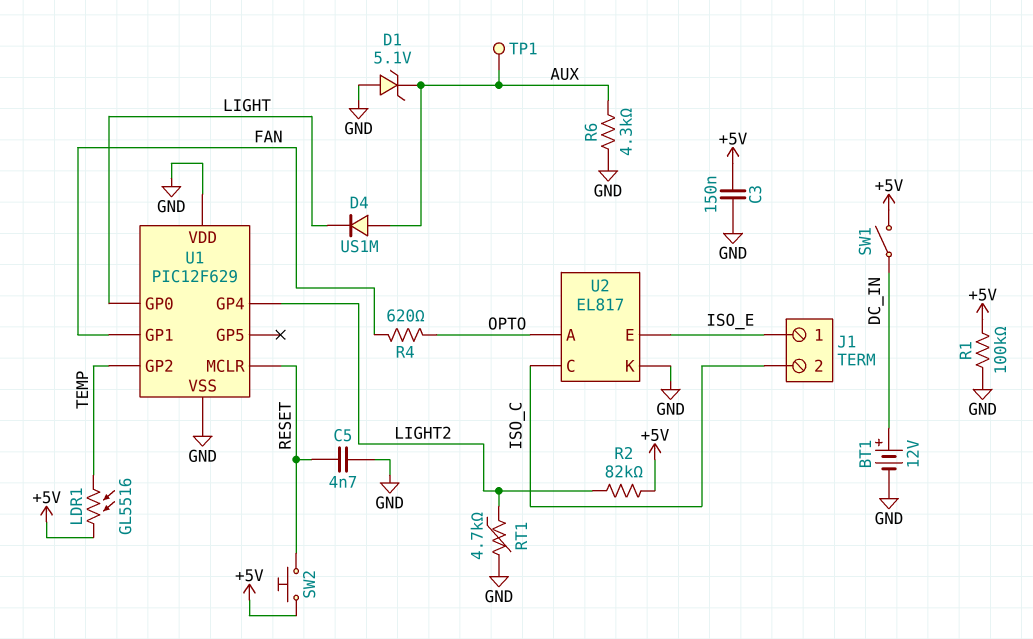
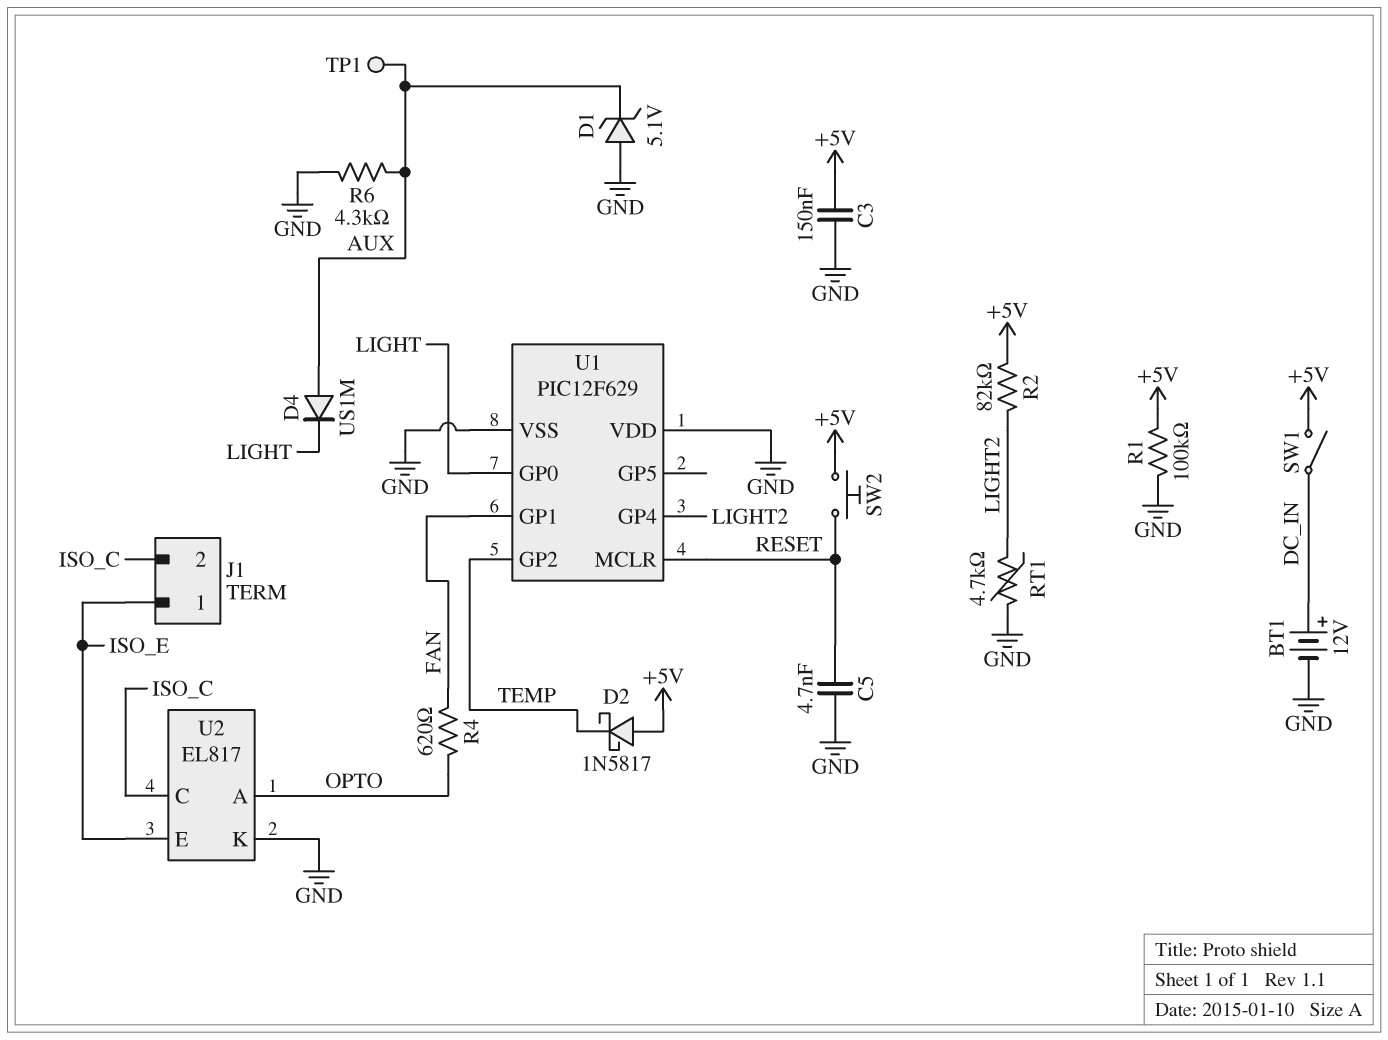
D2: none -> schottky 1N5817 (A +5V, K TEMP)
LDR1: GL5516 (+5V, TEMP) -> none

